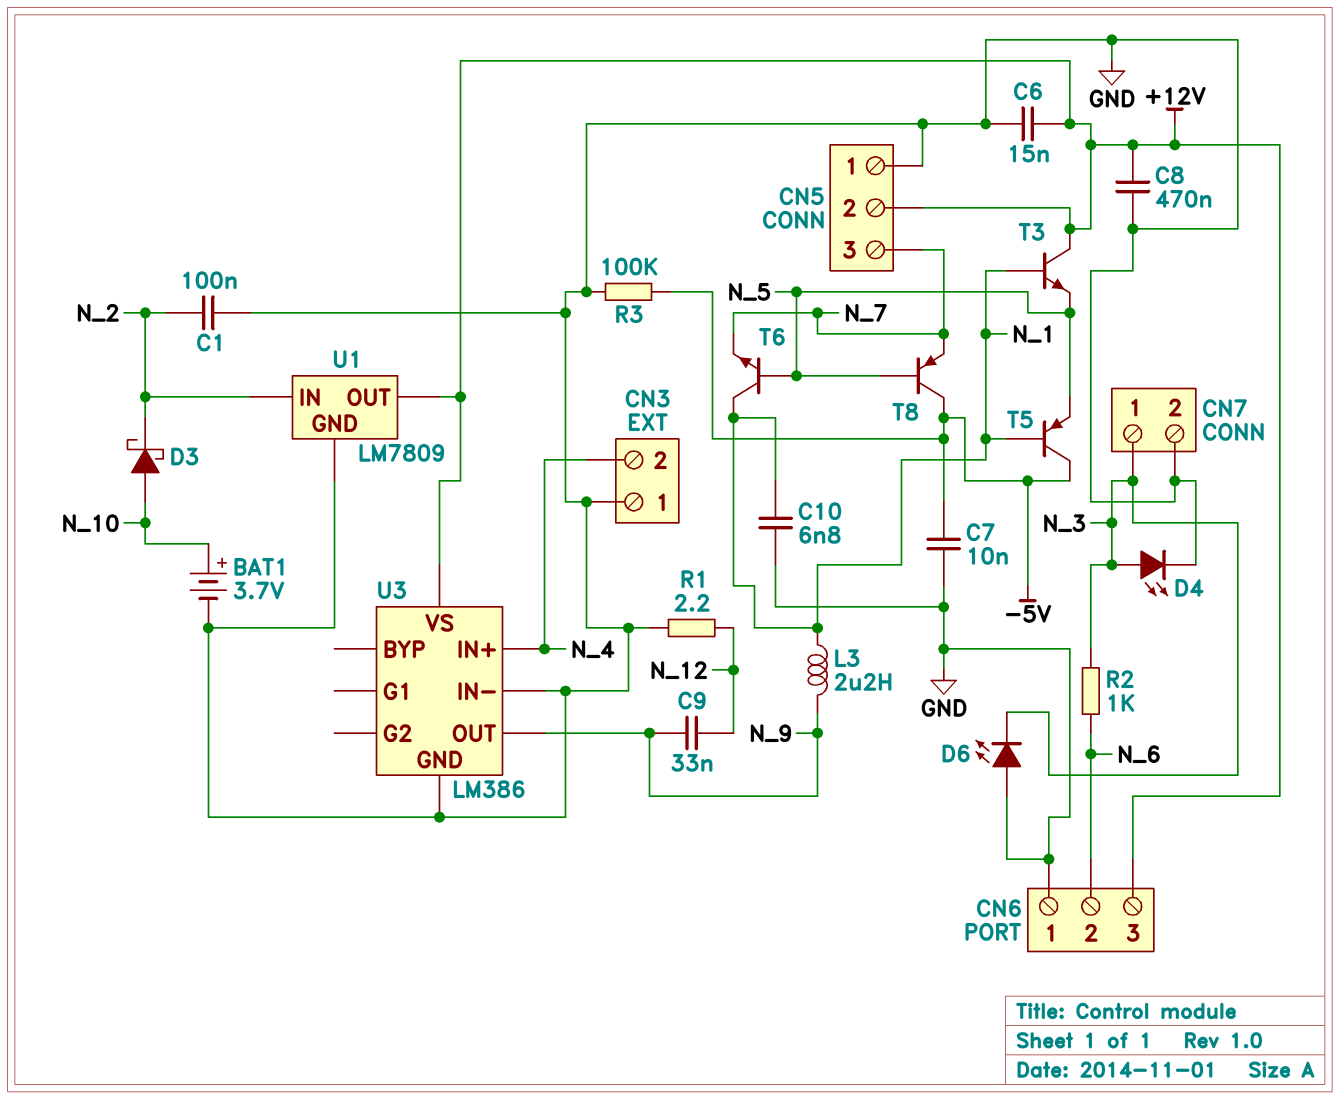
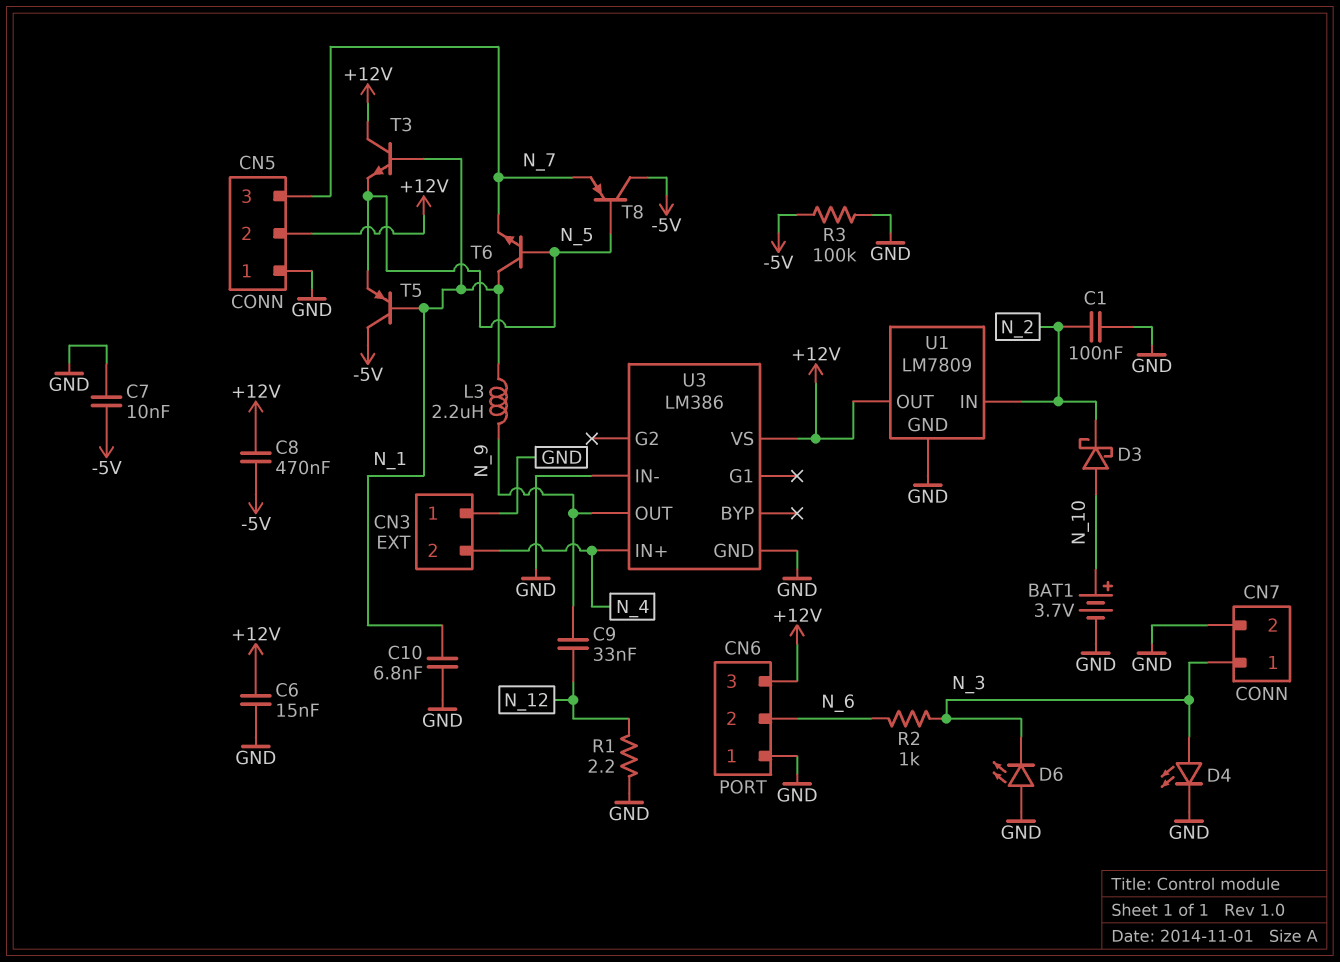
C8: 470nF (+12V, GND) -> 470nF (+12V, -5V)

